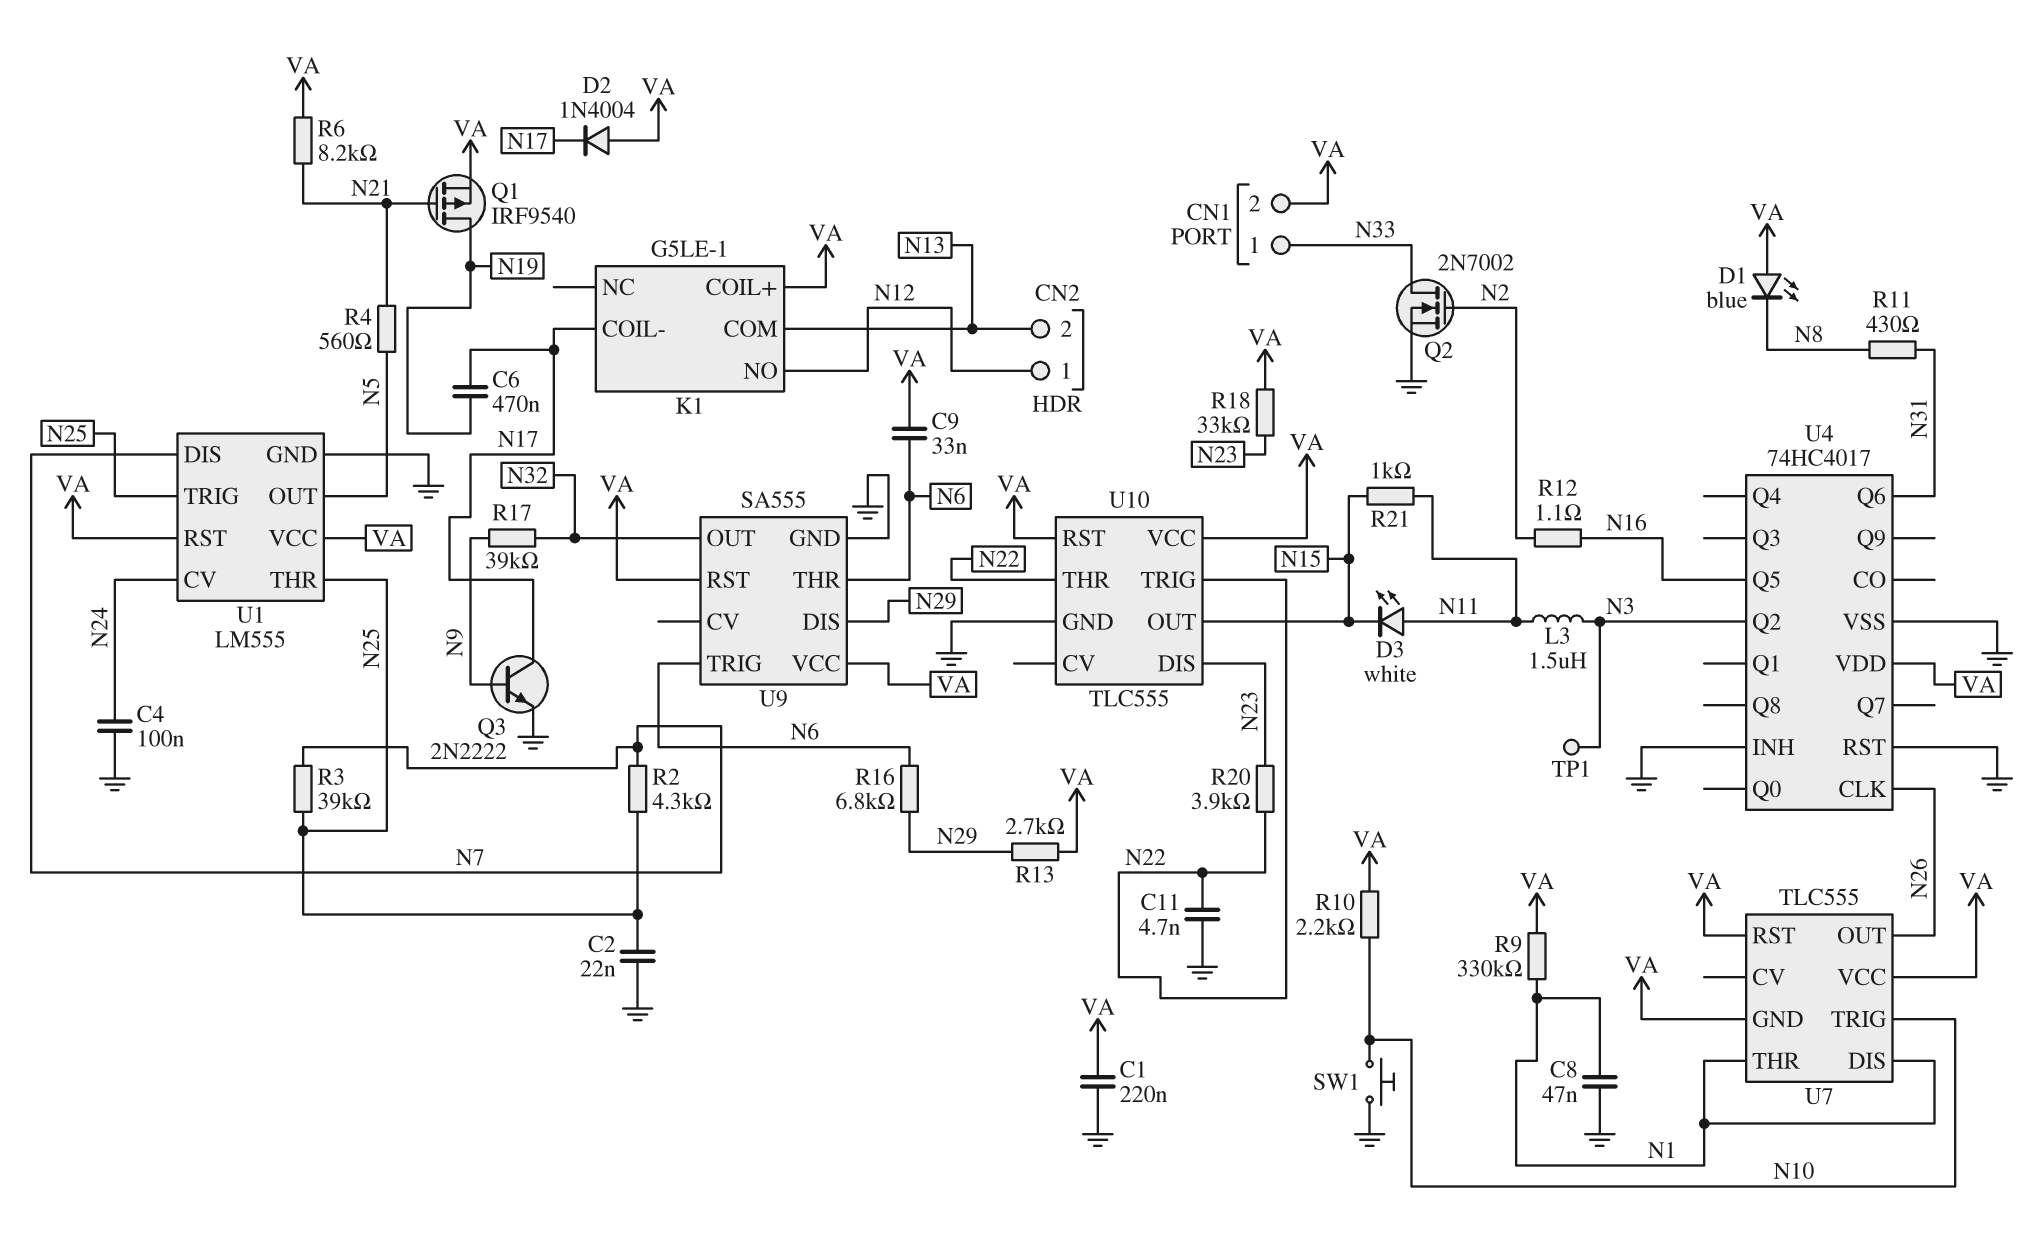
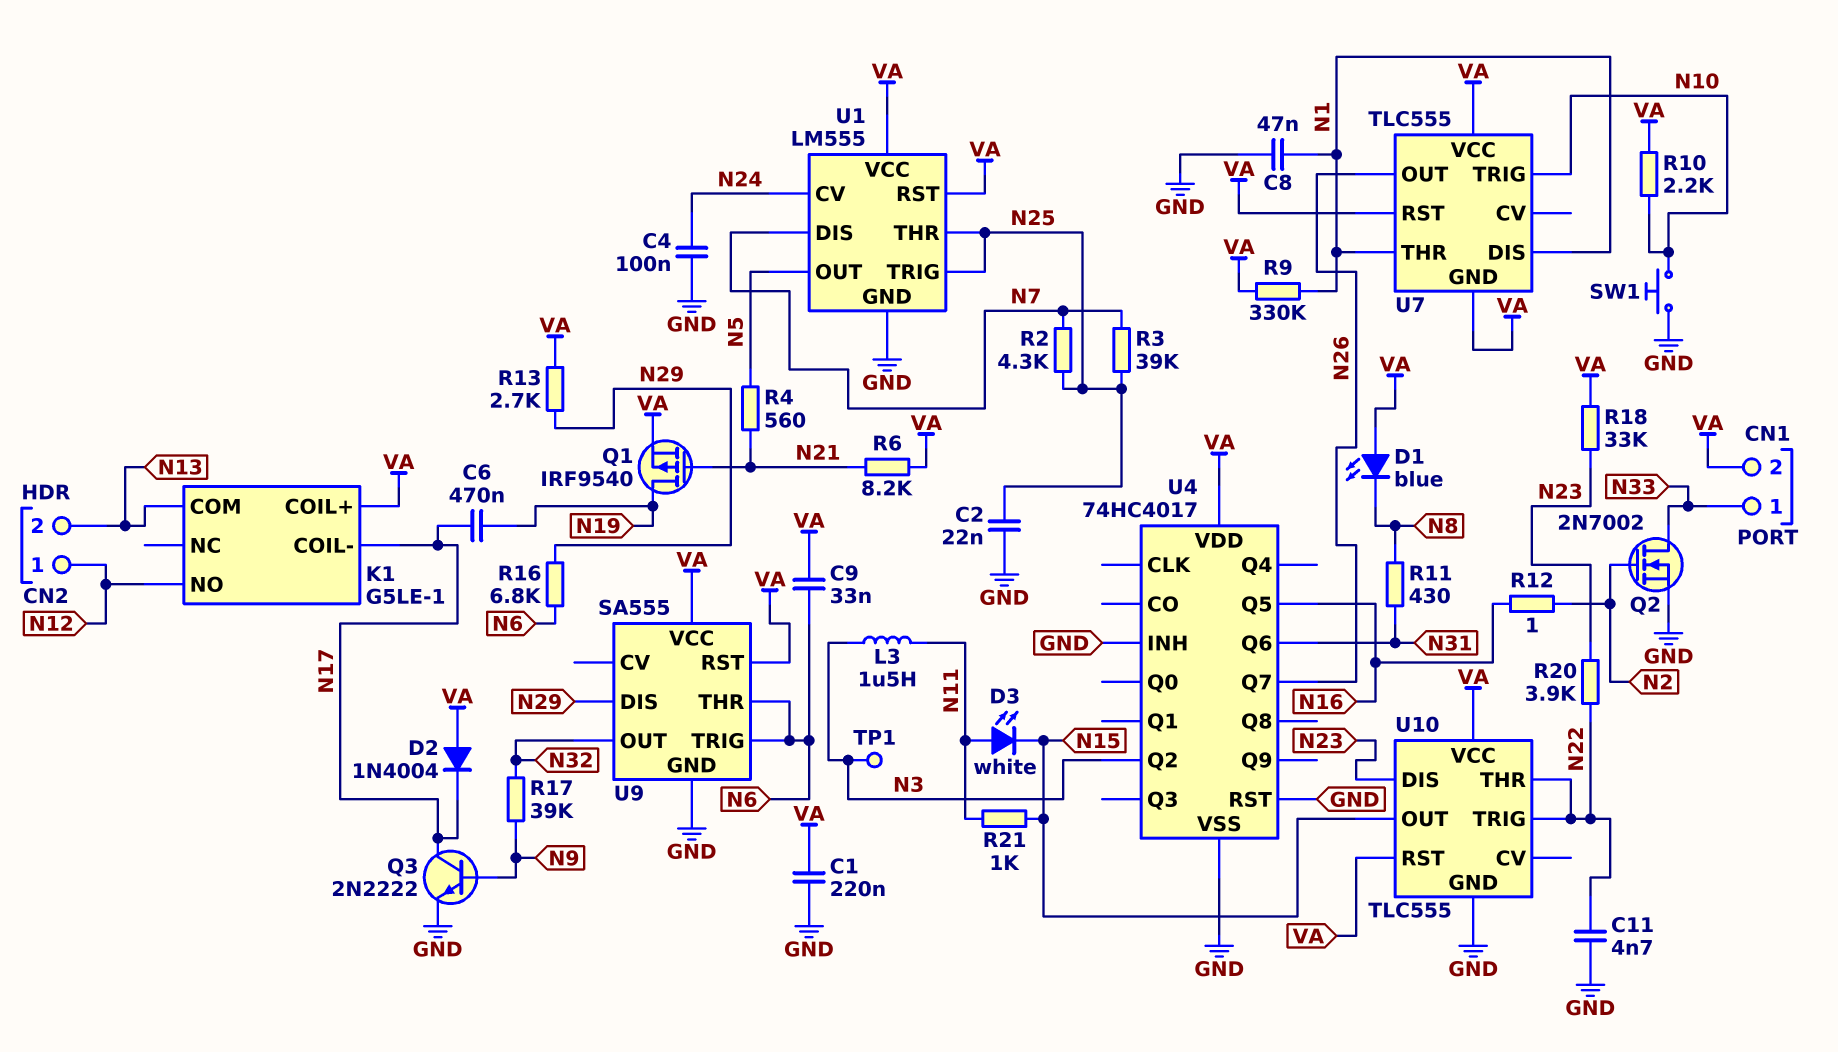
R12: 1.1 (N2, N16) -> 1 (N2, N16)
U4 pin CLK: N26 -> none
U4 pin Q7: none -> N26

